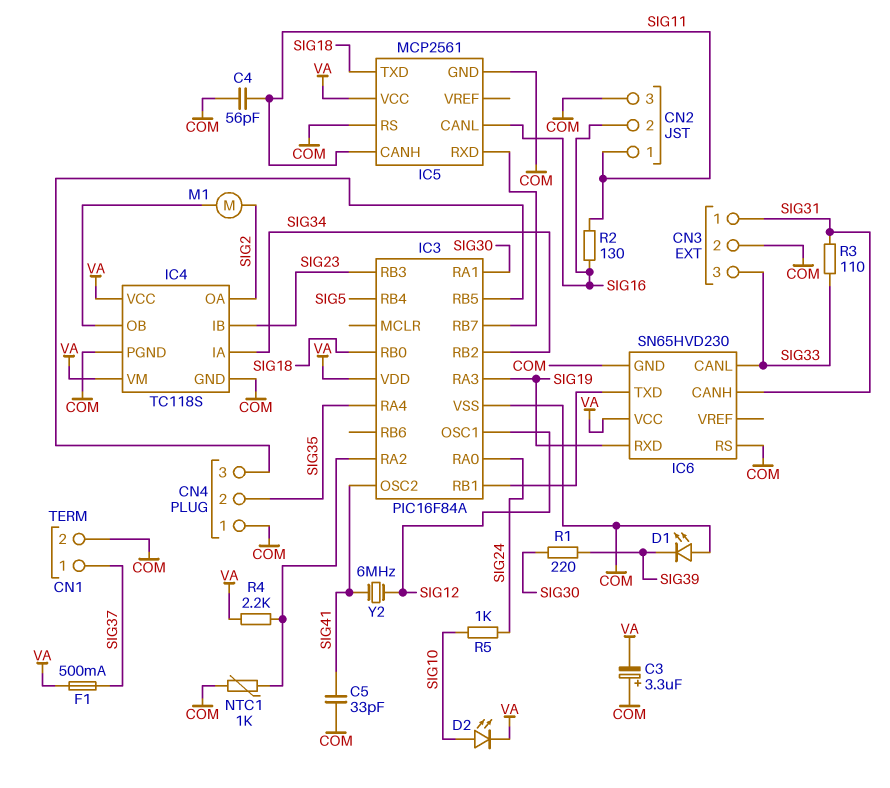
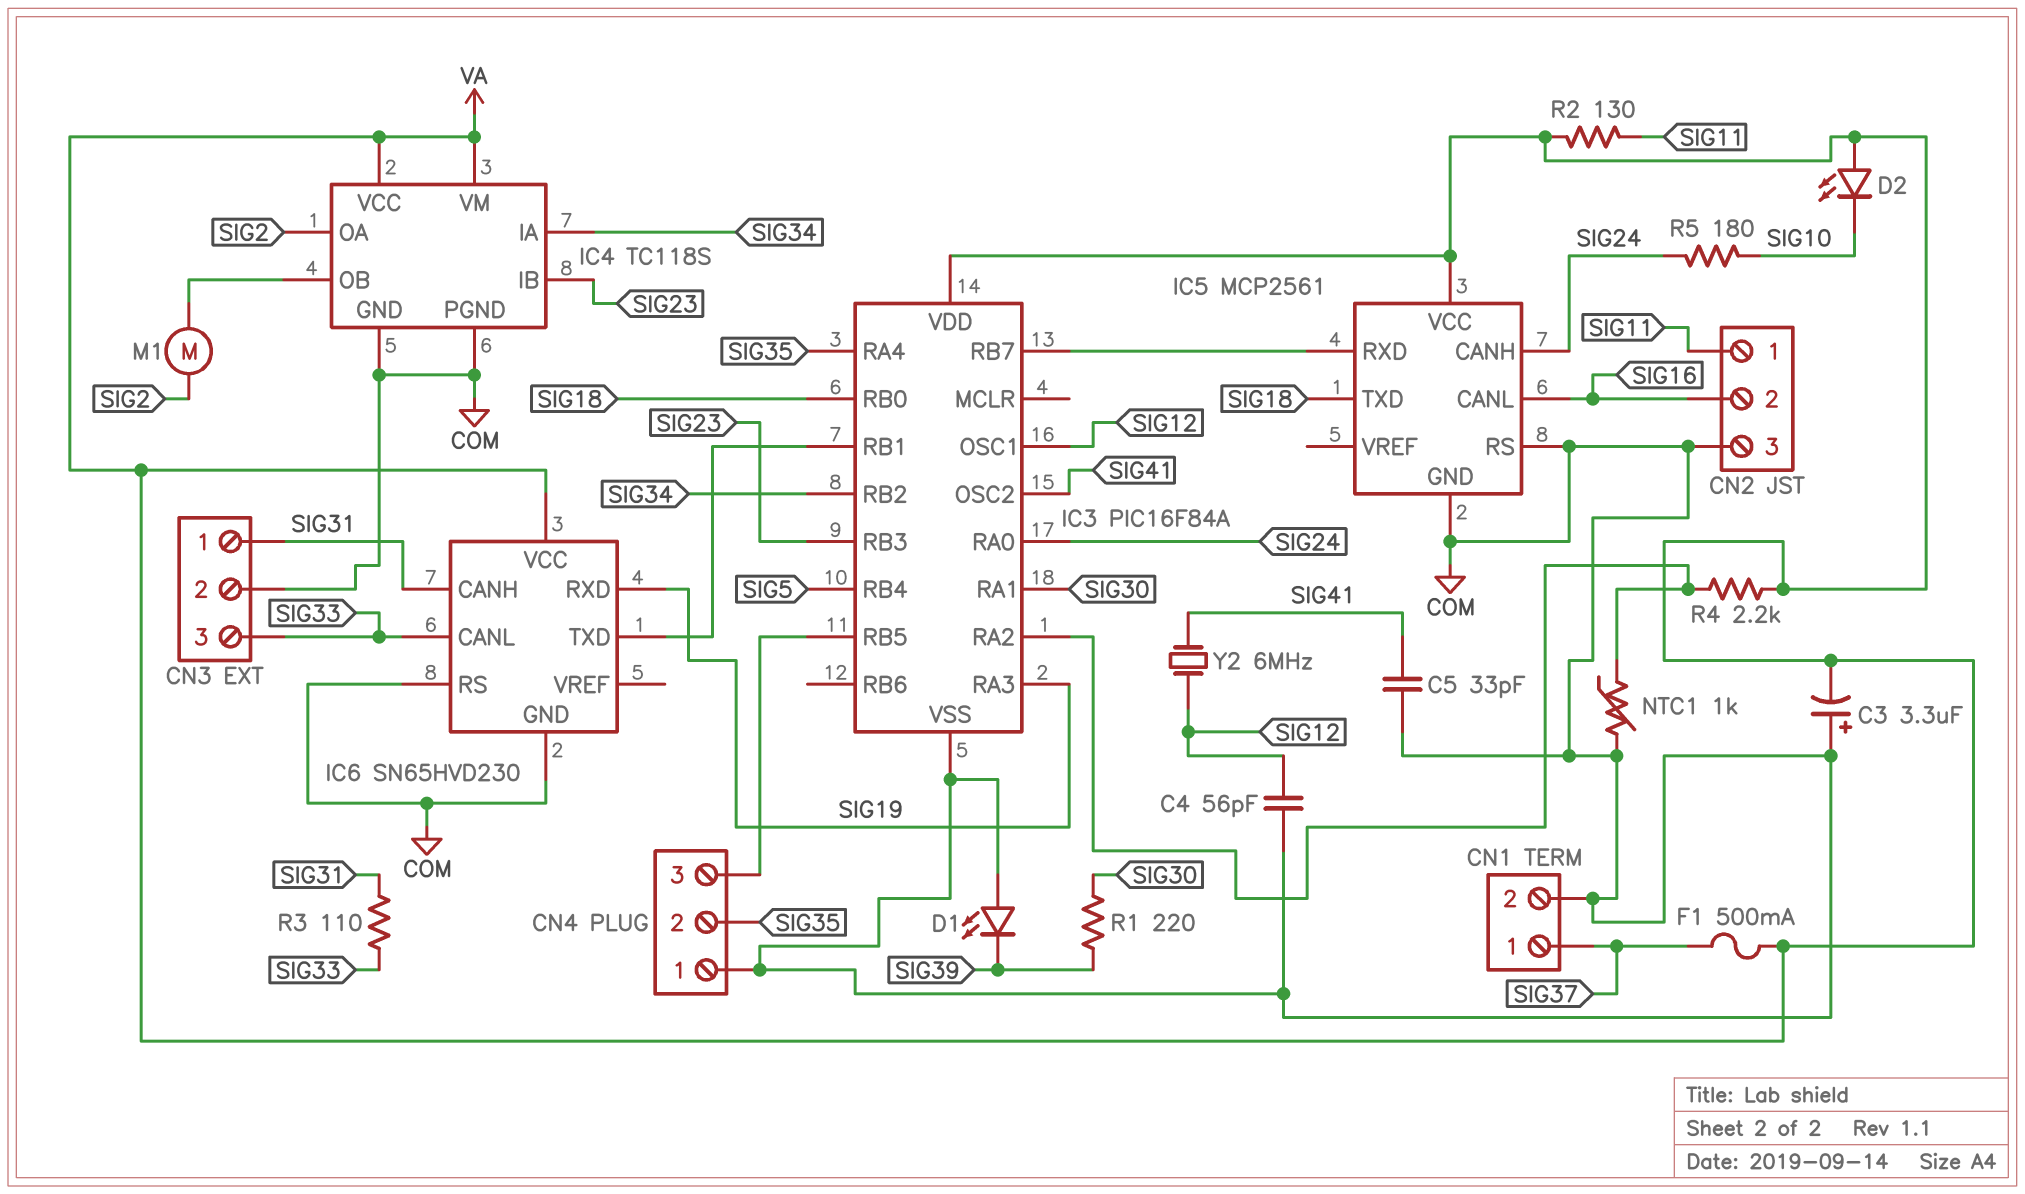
C4: 56pF (COM, SIG11) -> 56pF (COM, SIG12)
D2: LED (A SIG10, K VA) -> LED (A VA, K SIG10)
IC5 pin CANH: SIG11 -> SIG24
R2: 130 (SIG11, SIG16) -> 130 (SIG11, VA)
R5: 1k (SIG10, SIG24) -> 180 (SIG10, SIG24)

